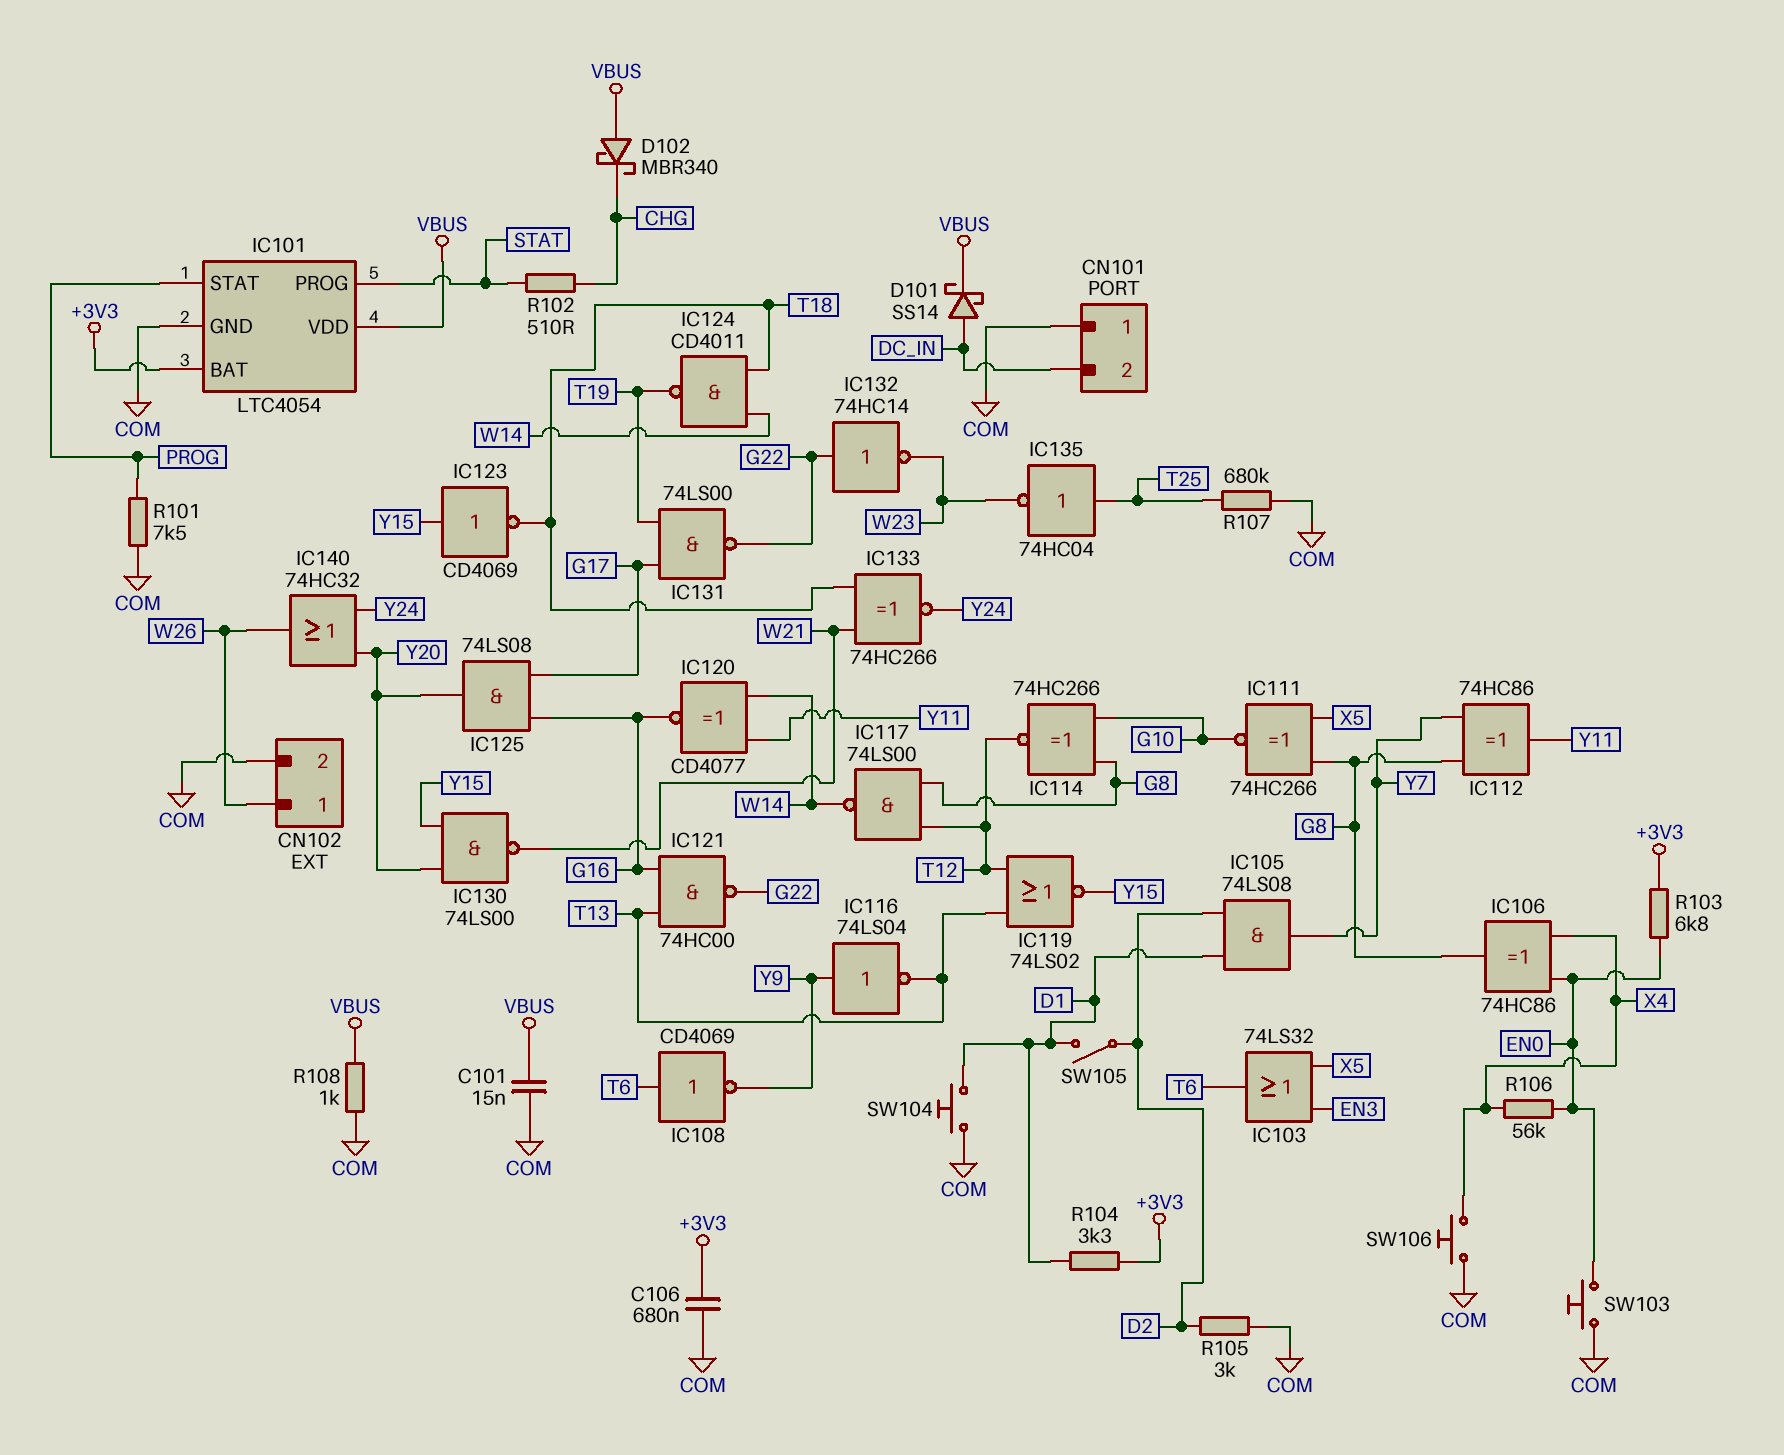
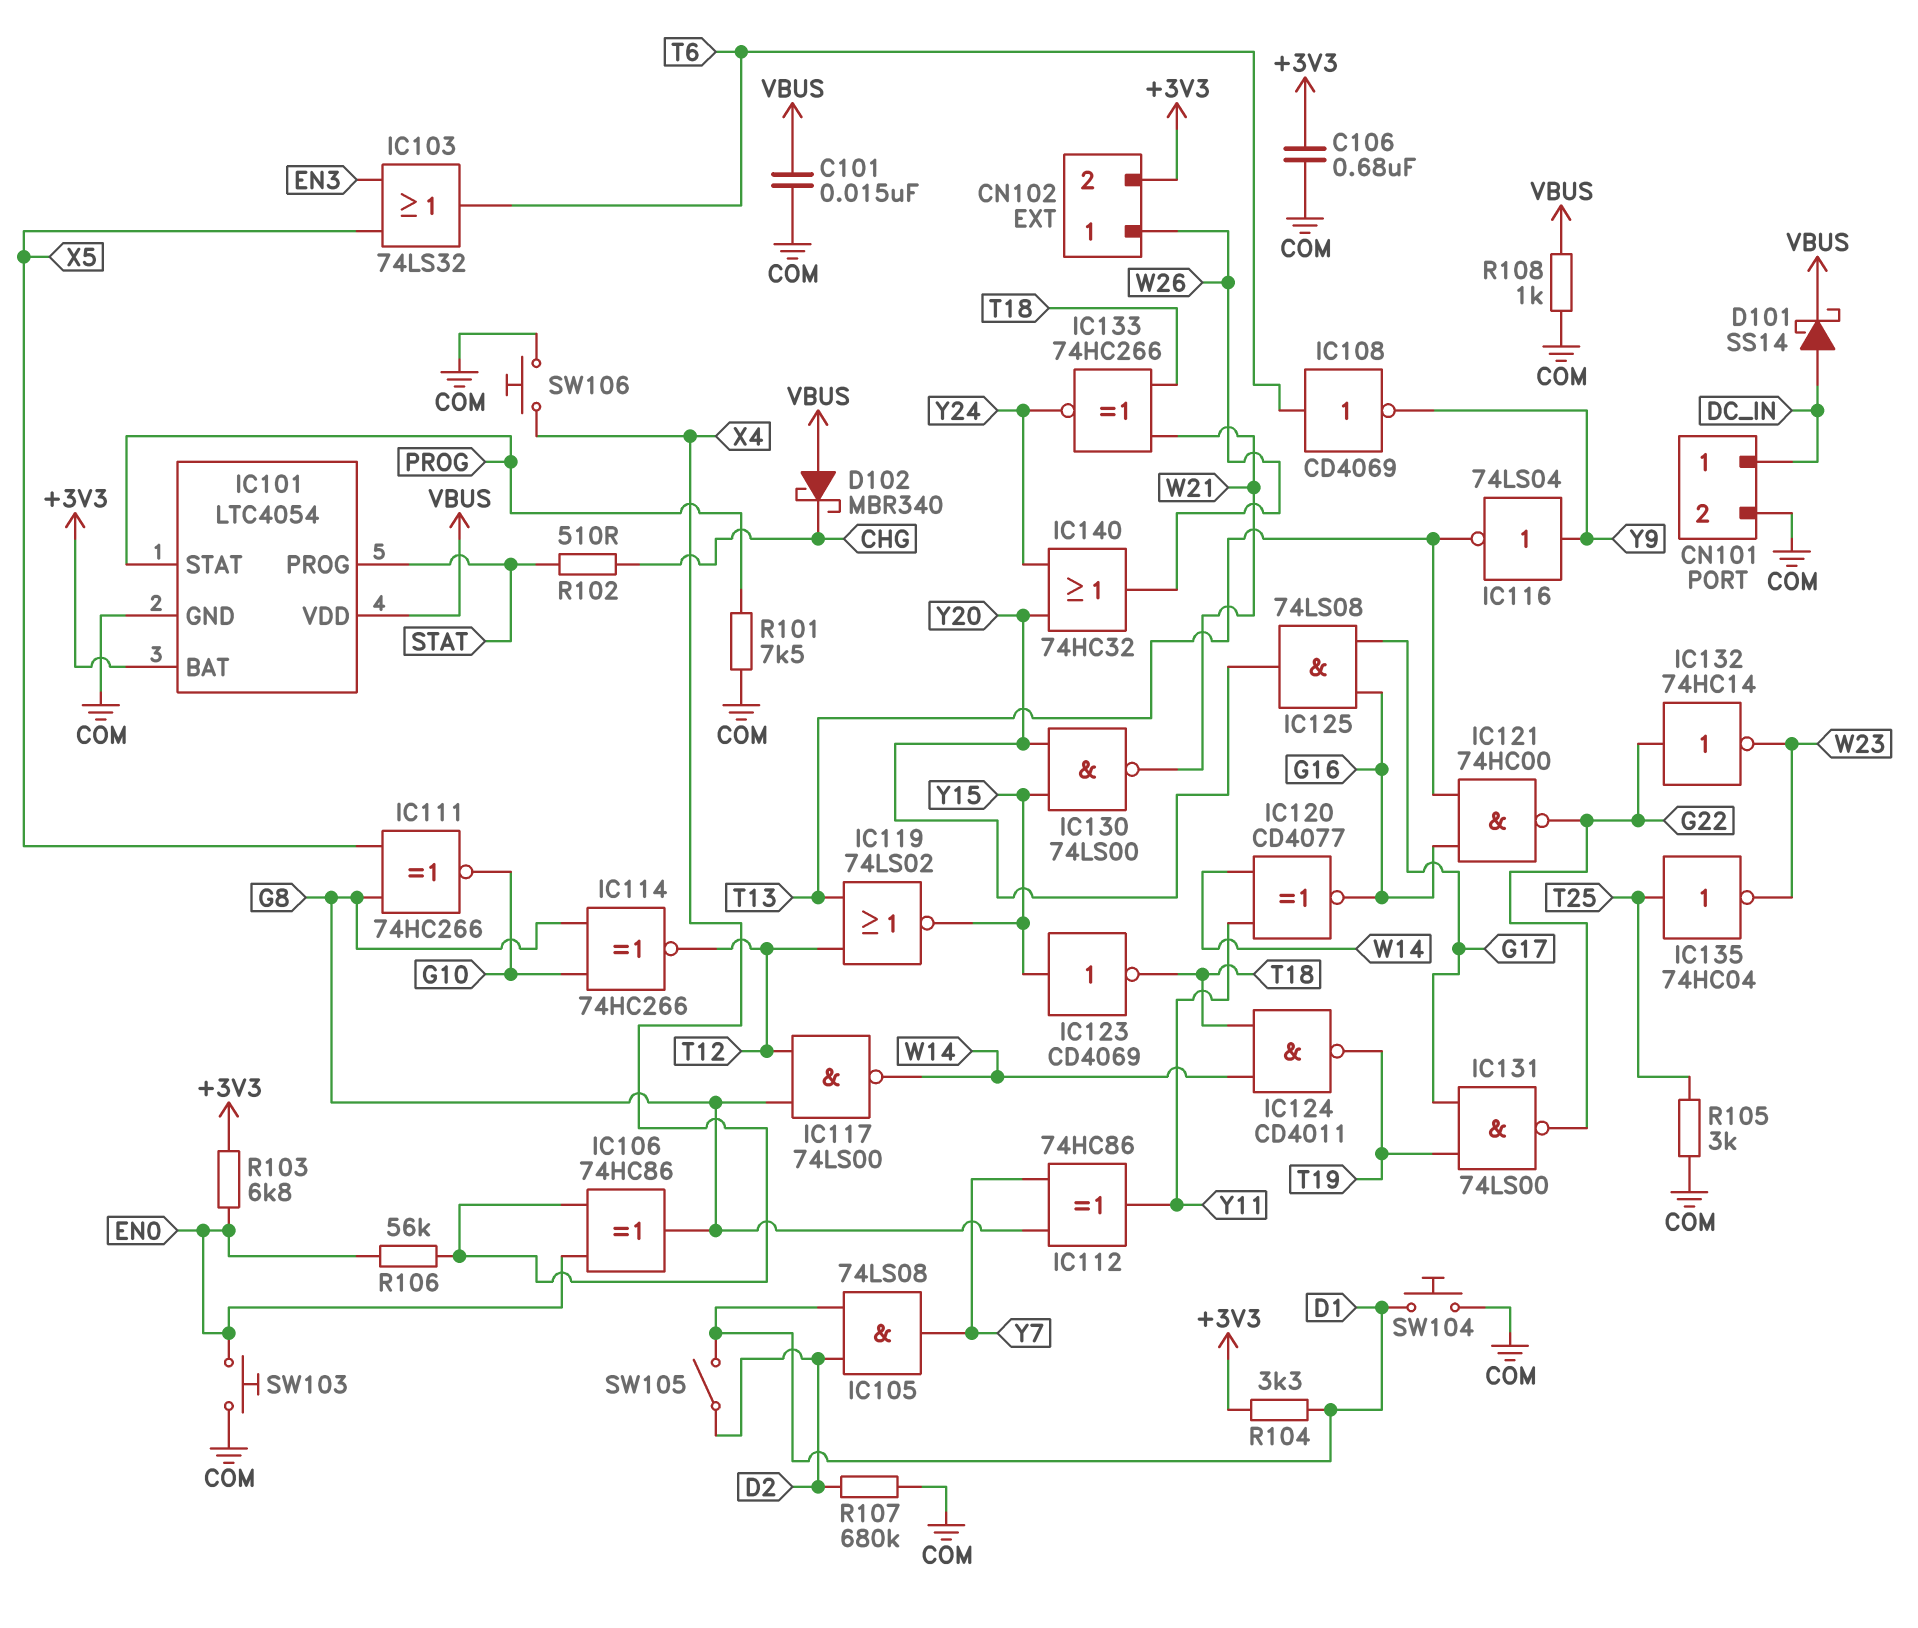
CN101 pin 1: COM -> DC_IN
CN101 pin 2: DC_IN -> COM
CN102 pin 2: COM -> +3V3
R105: 3k (COM, D2) -> 3k (COM, T25)
R107: 680k (COM, T25) -> 680k (COM, D2)

